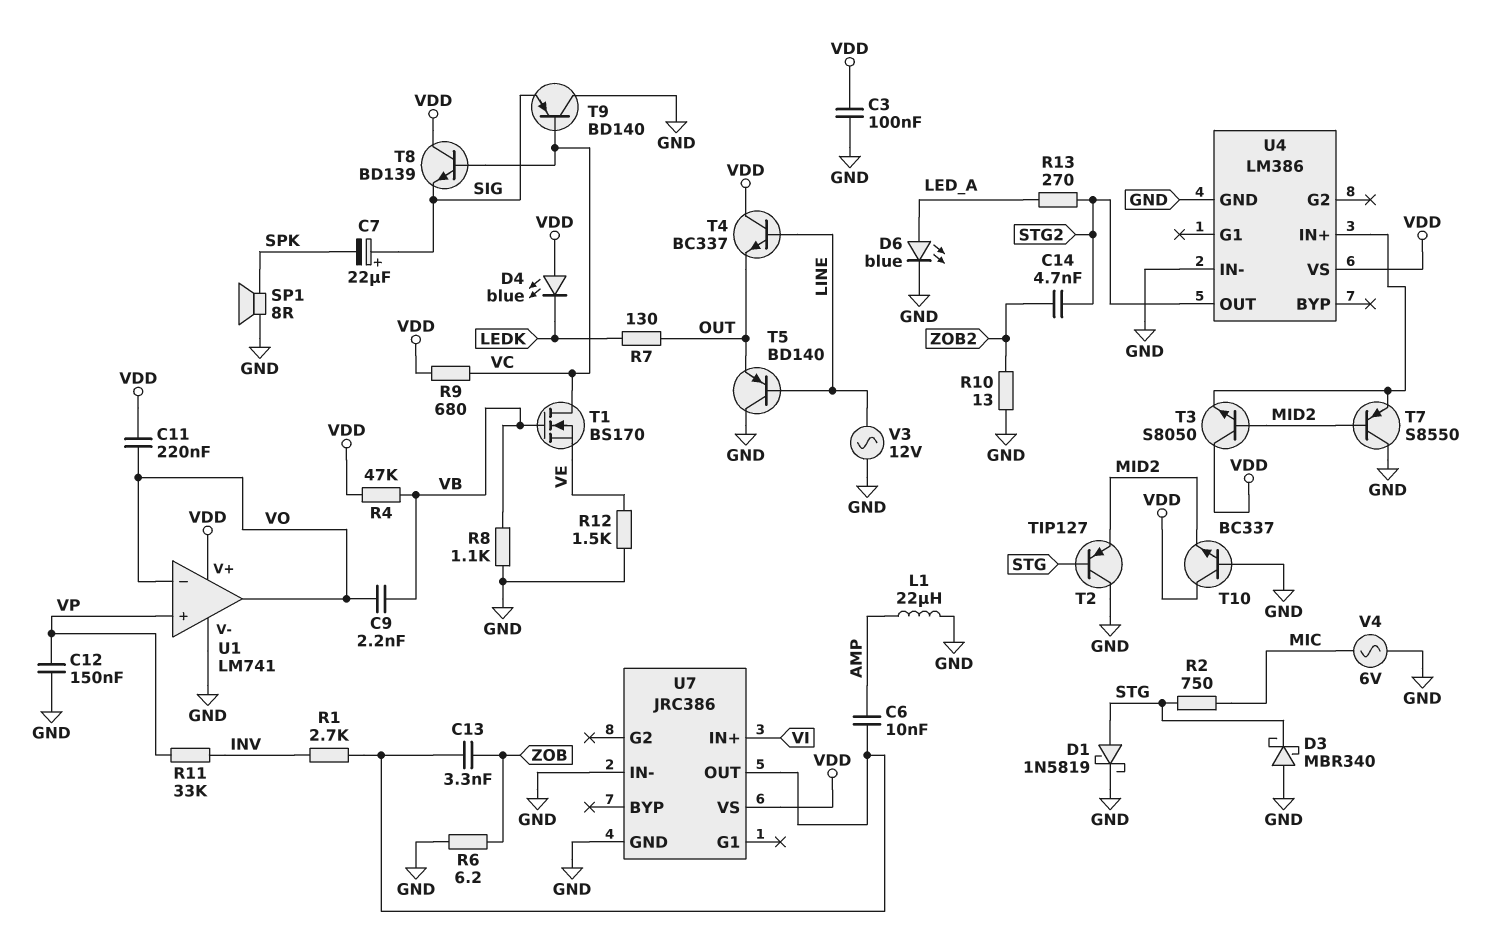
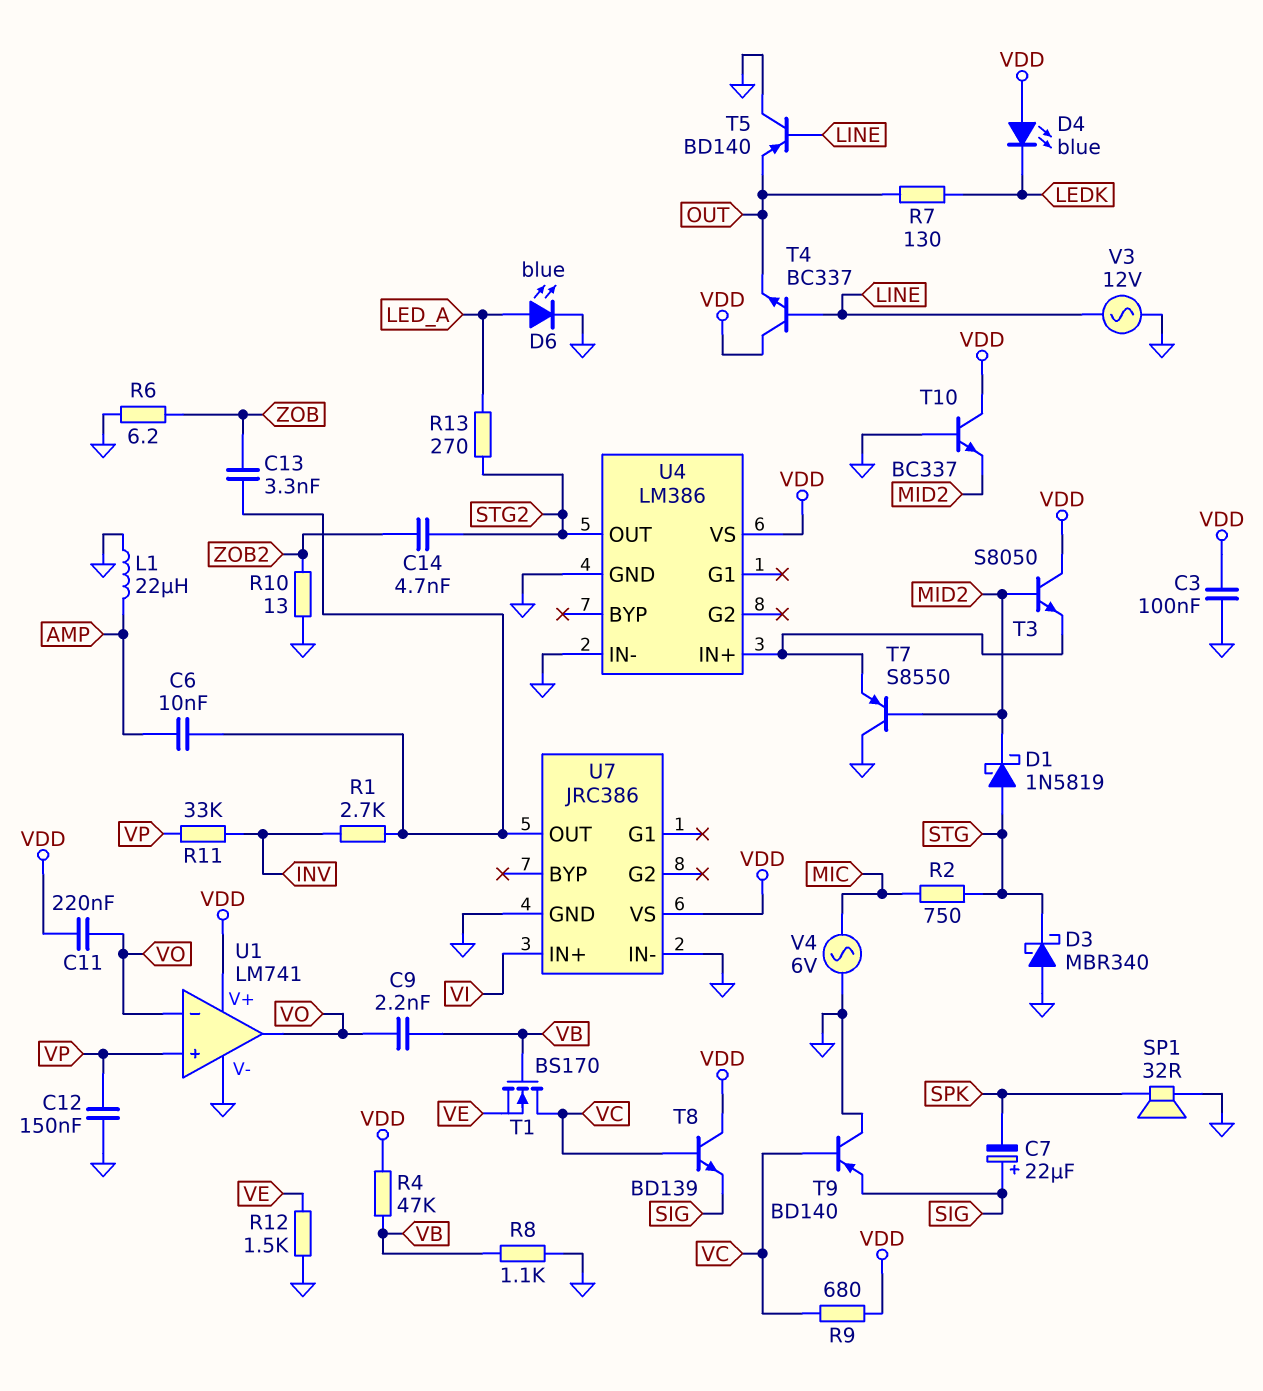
D1: schottky 1N5819 (A STG, K GND) -> schottky 1N5819 (A STG, K MID2)
SP1: speaker 8R (GND, SPK) -> speaker 32R (GND, SPK)
T2: PNP TIP127 (B STG, C GND, E MID2) -> none

